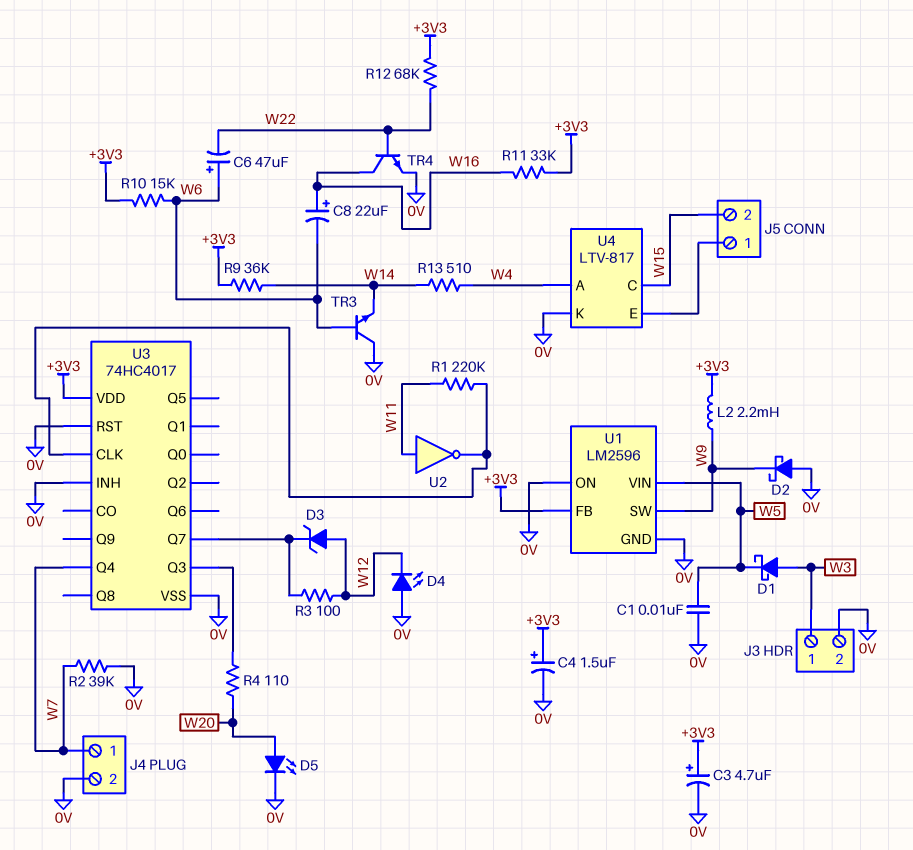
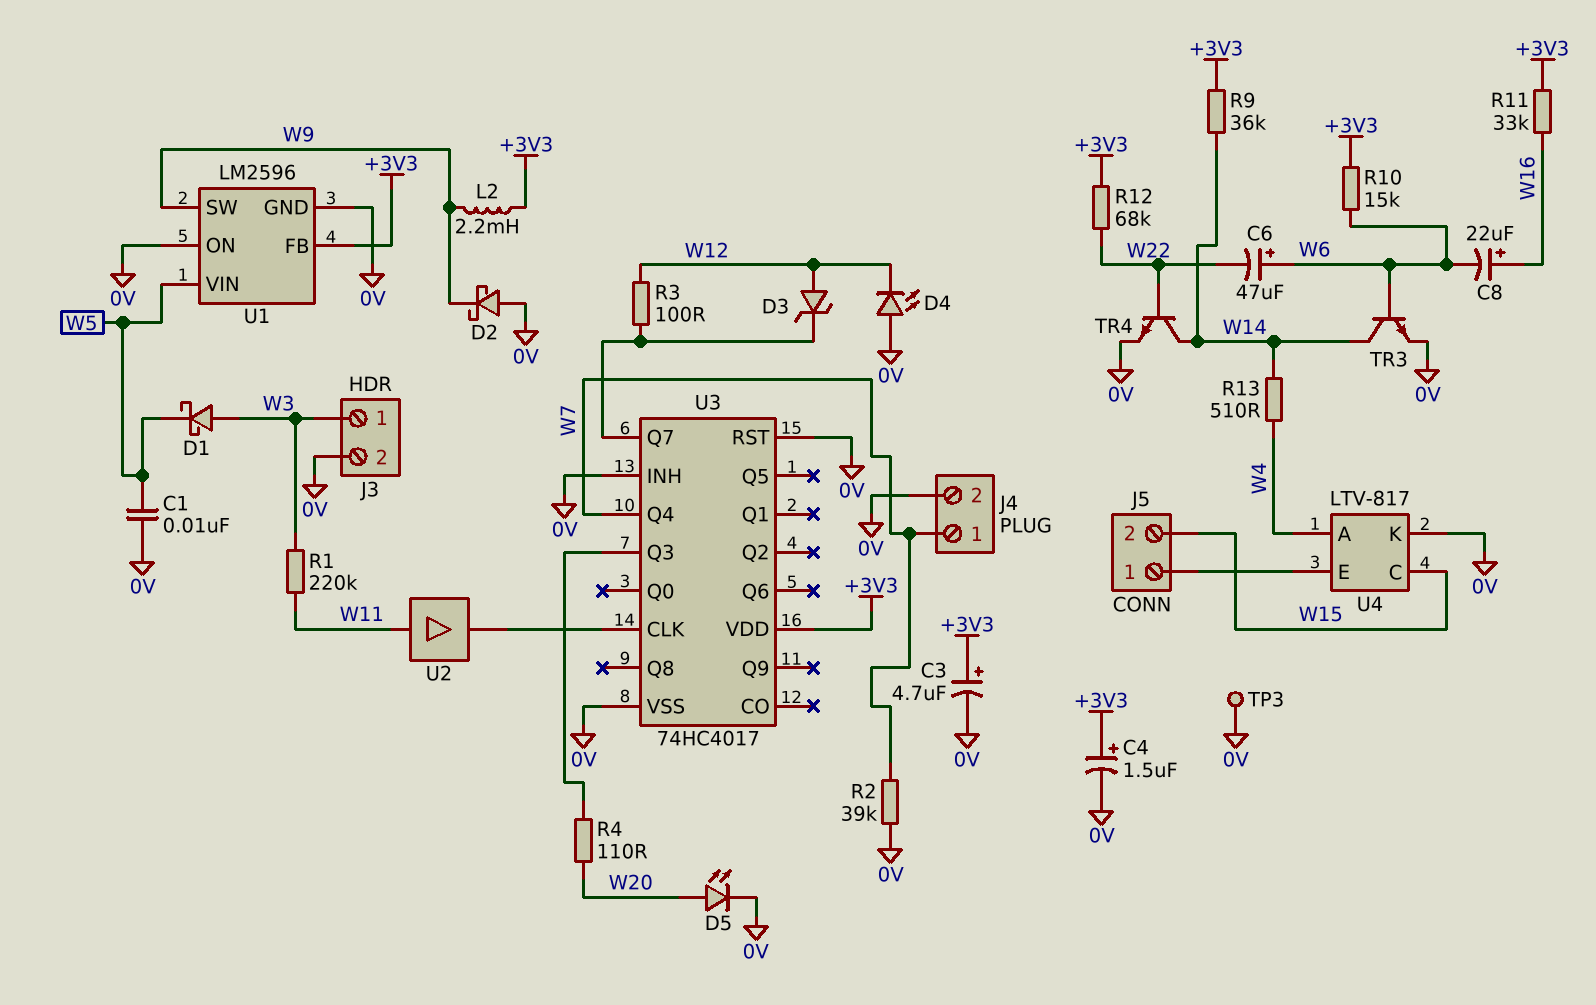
R1: 220k (U3/CLK, W11) -> 220k (W3, W11)
TP3: none -> test point (0V)
TR3: NPN (B W6, C 0V, E W14) -> NPN (B W6, C W14, E 0V)
TR4: NPN (B W22, C W16, E 0V) -> NPN (B W22, C W14, E 0V)
U2: NOT (in W11, out U3/CLK) -> buffer (in W11, out U3/CLK)

